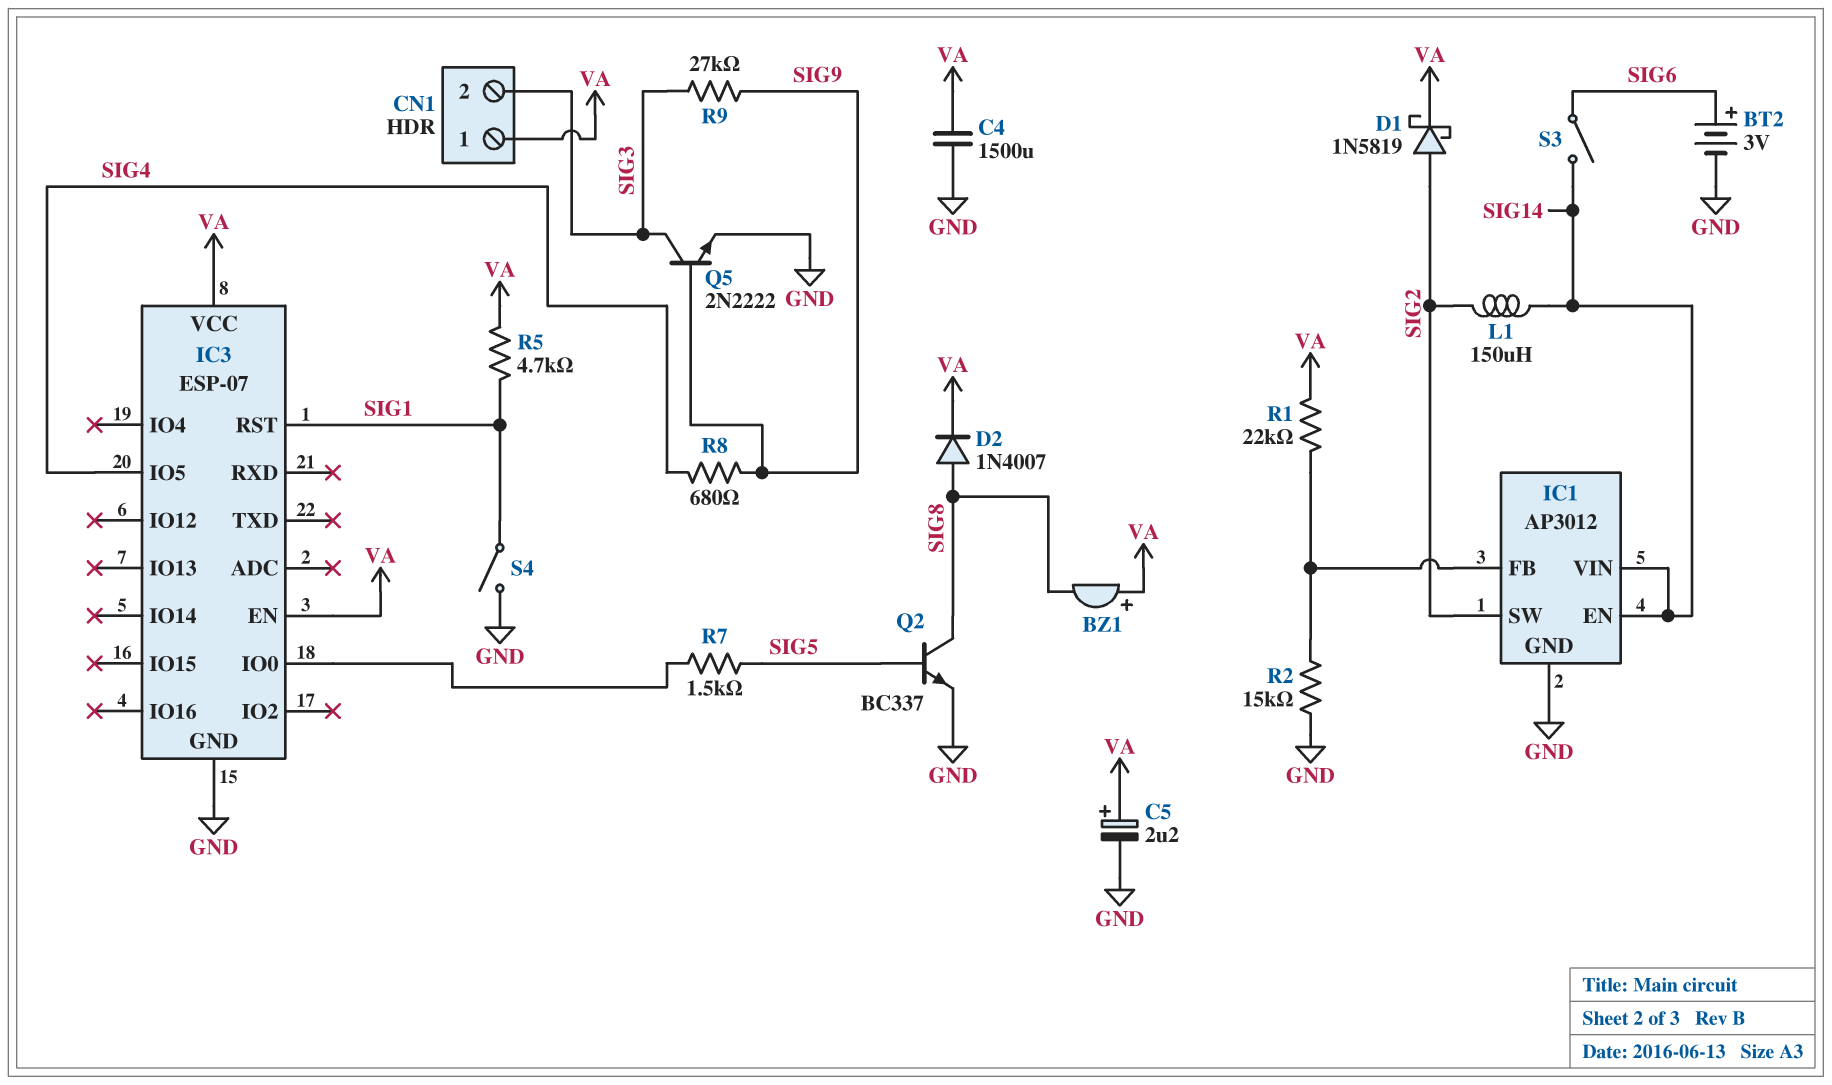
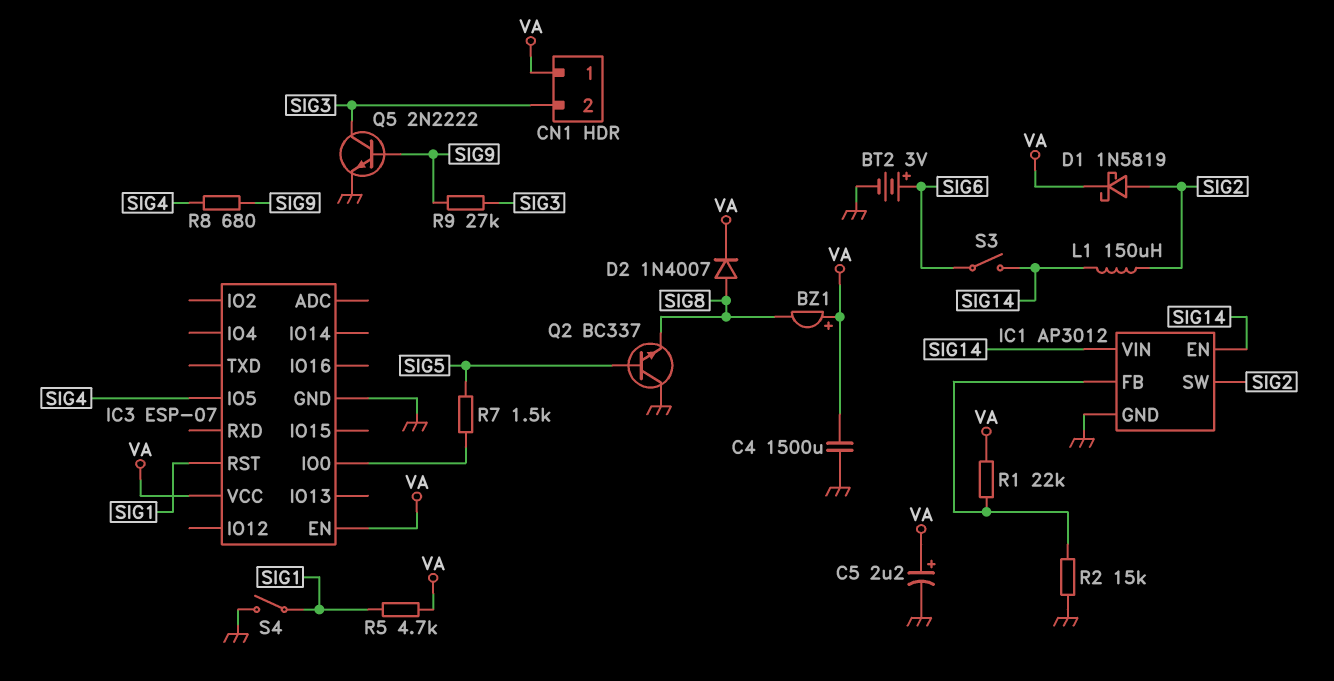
Q2: NPN BC337 (B SIG5, C SIG8, E GND) -> NPN BC337 (B SIG5, C GND, E SIG8)

